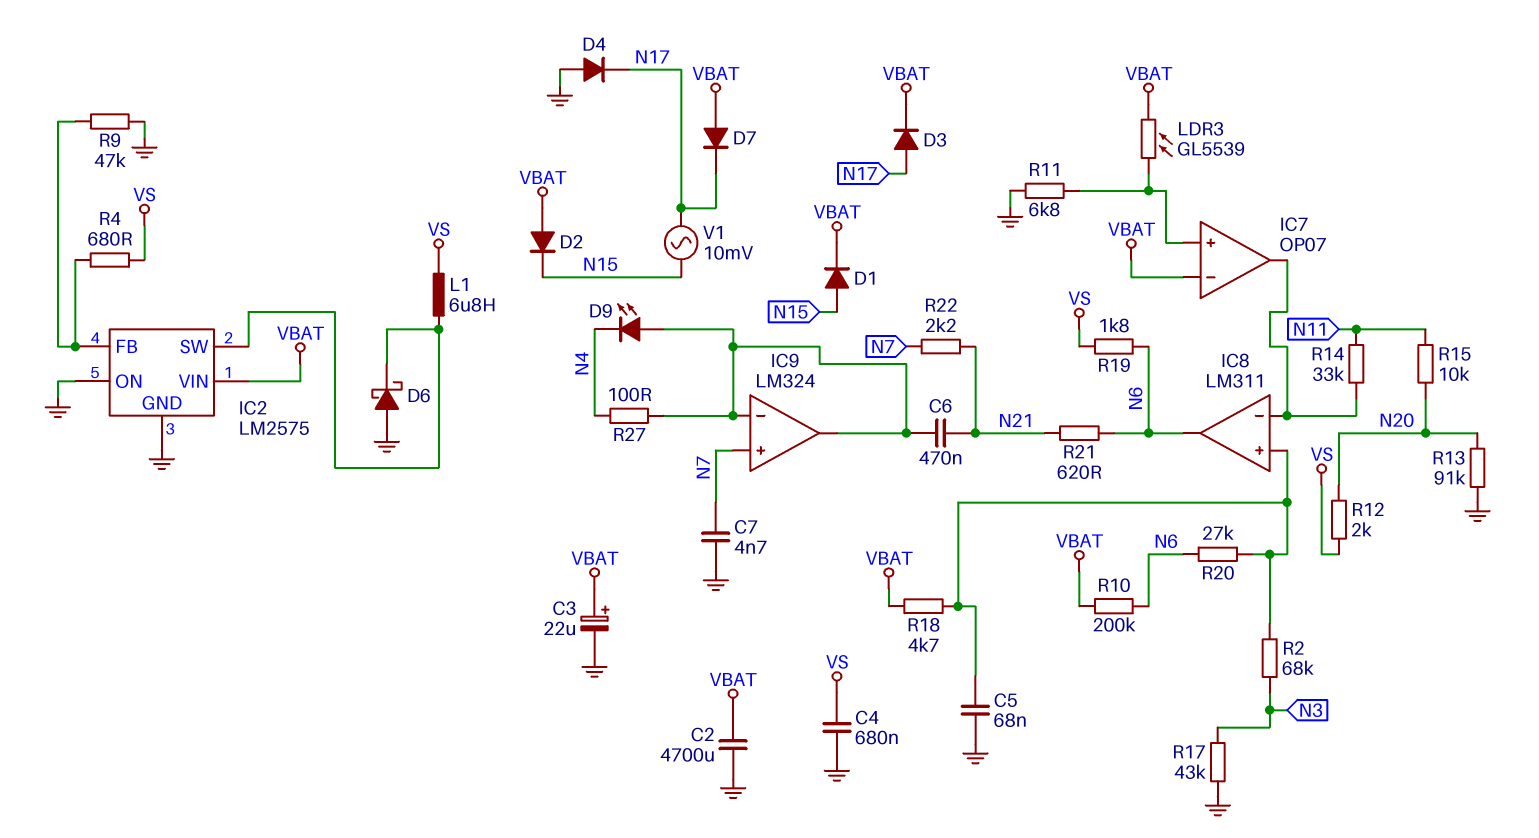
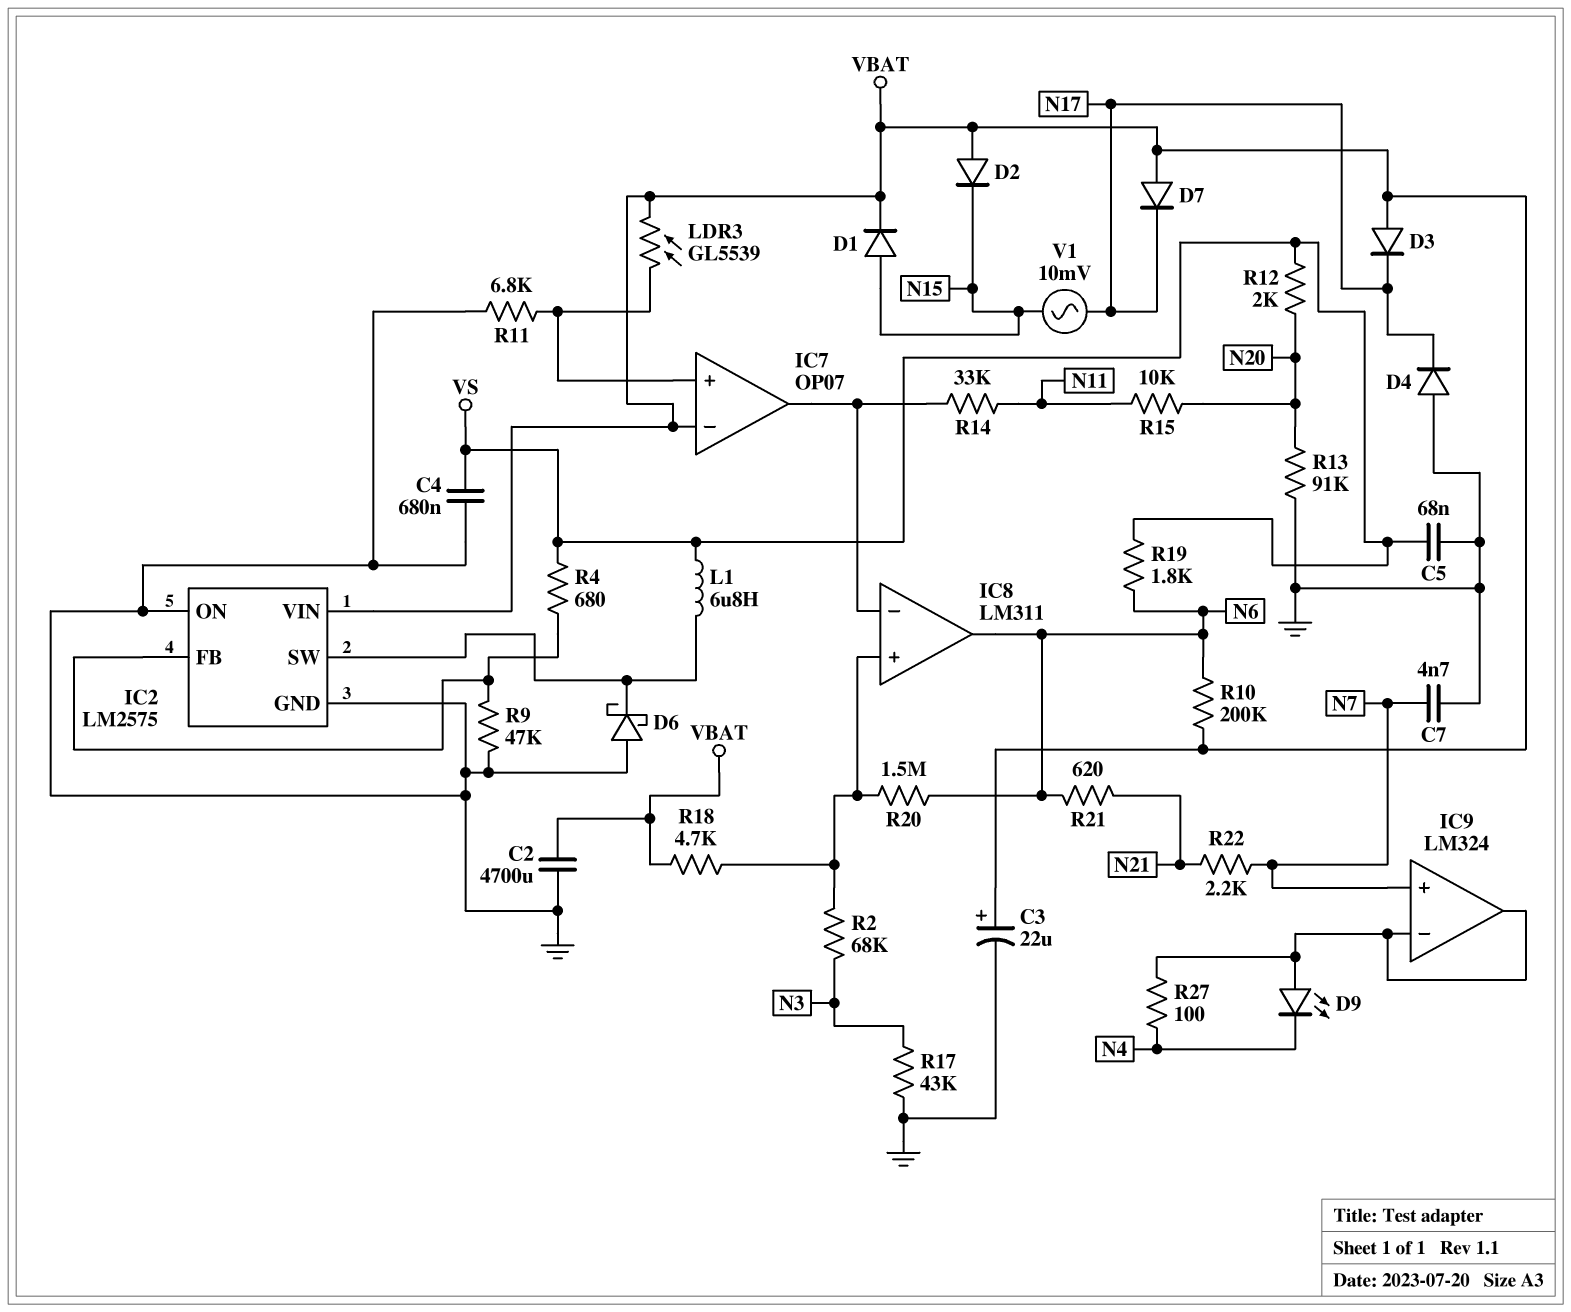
C5: 68nF (GND, IC8/in+) -> 68nF (GND, VS)
C6: 470nF (IC9/in-, N21) -> none
D3: diode (A N17, K VBAT) -> diode (A VBAT, K N17)
R20: 27k (IC8/in+, N6) -> 1.5M (IC8/in+, N6)

